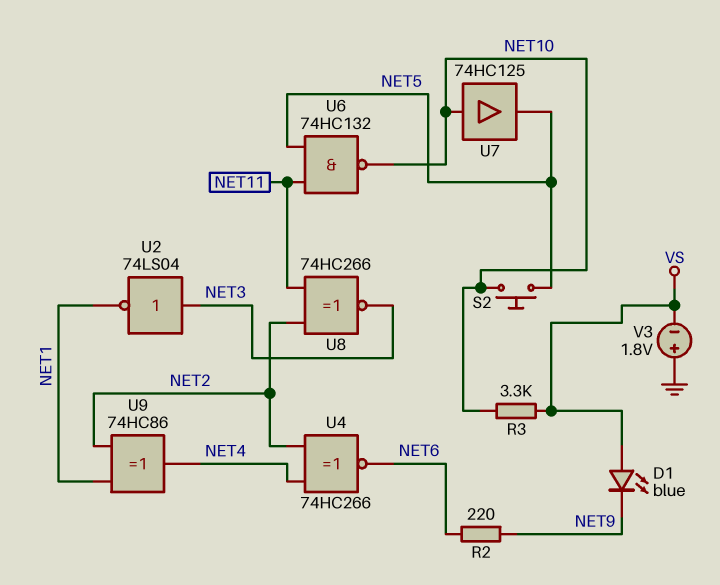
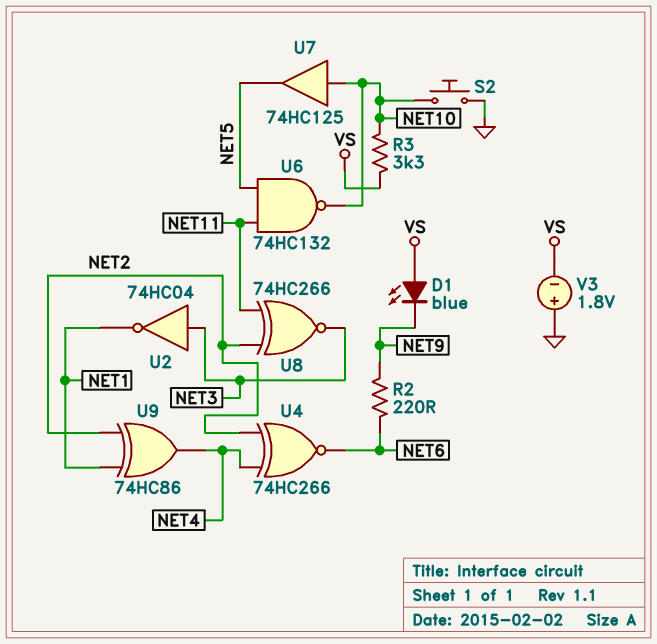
S2: button (NET5, NET10) -> button (GND, NET10)
U2: NOT 74LS04 (in NET3, out NET1) -> NOT 74HC04 (in NET3, out NET1)

